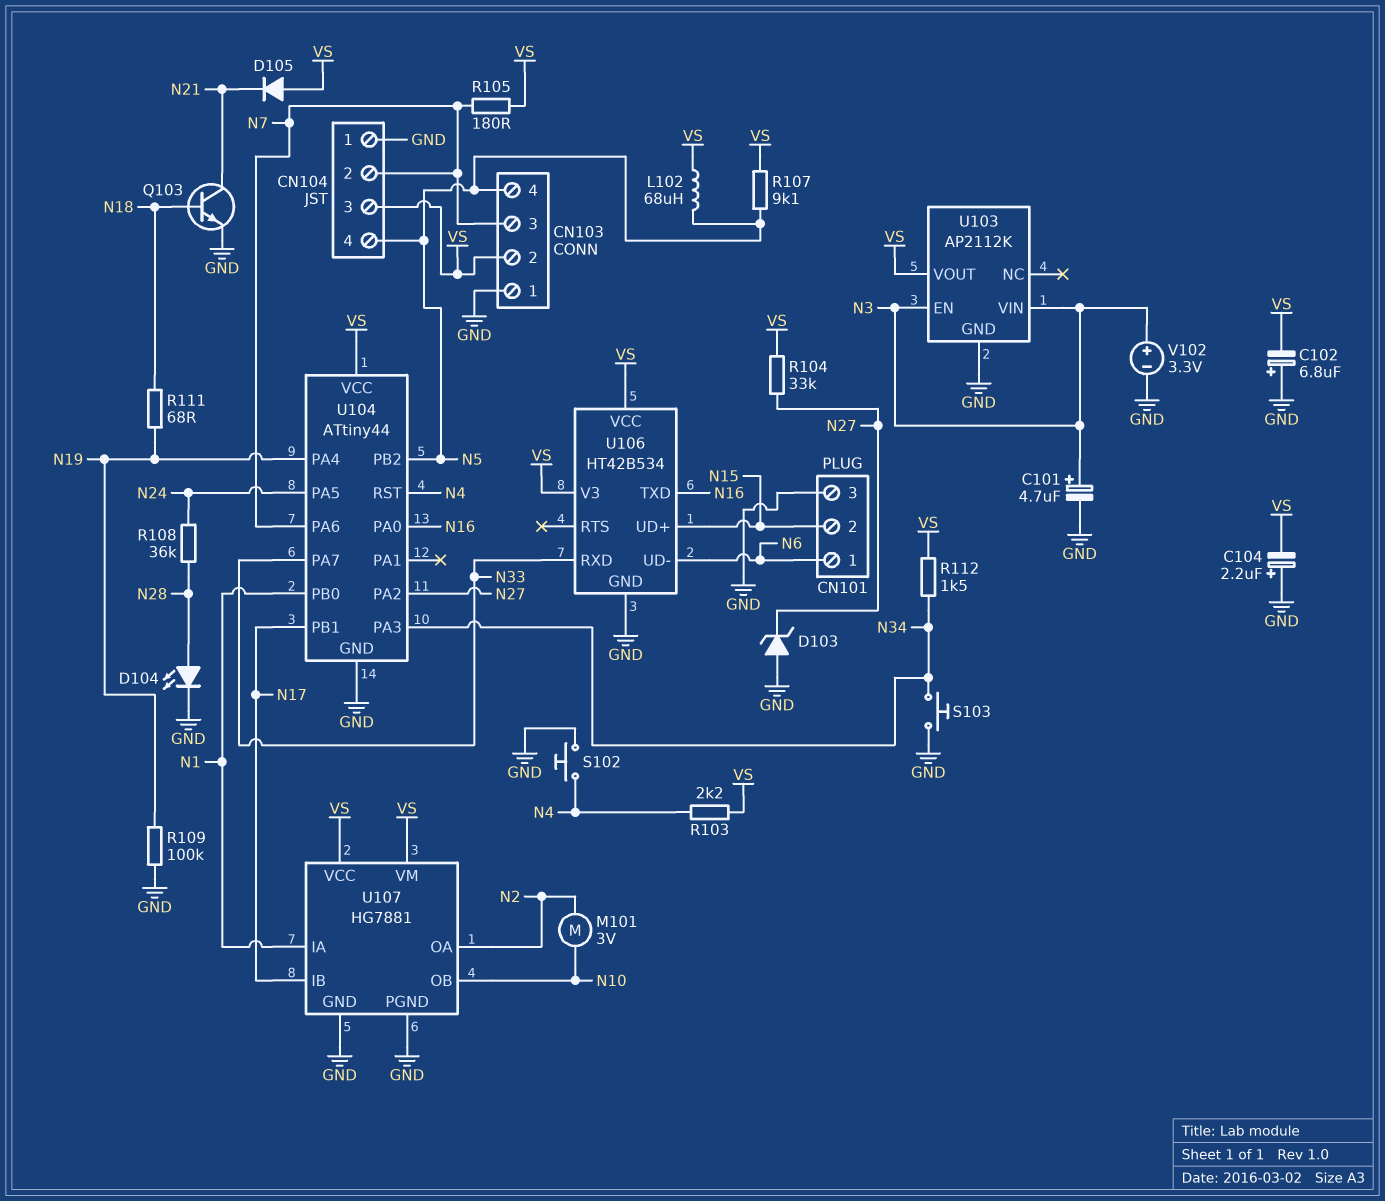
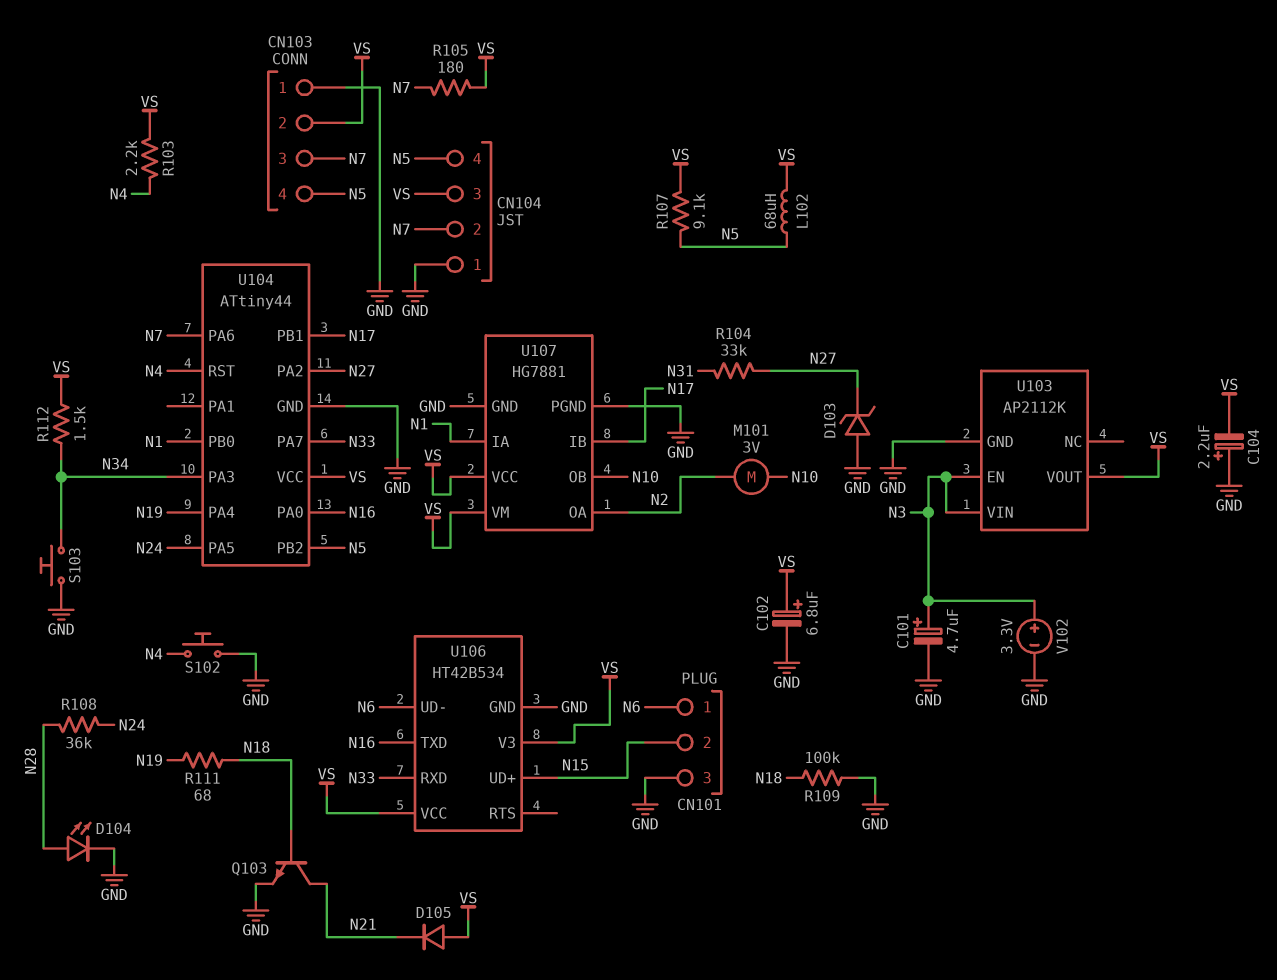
C102: 6.8uF (plus GND, minus VS) -> 6.8uF (plus VS, minus GND)
R104: 33k (N27, VS) -> 33k (N27, N31)
R109: 100k (GND, N19) -> 100k (GND, N18)

